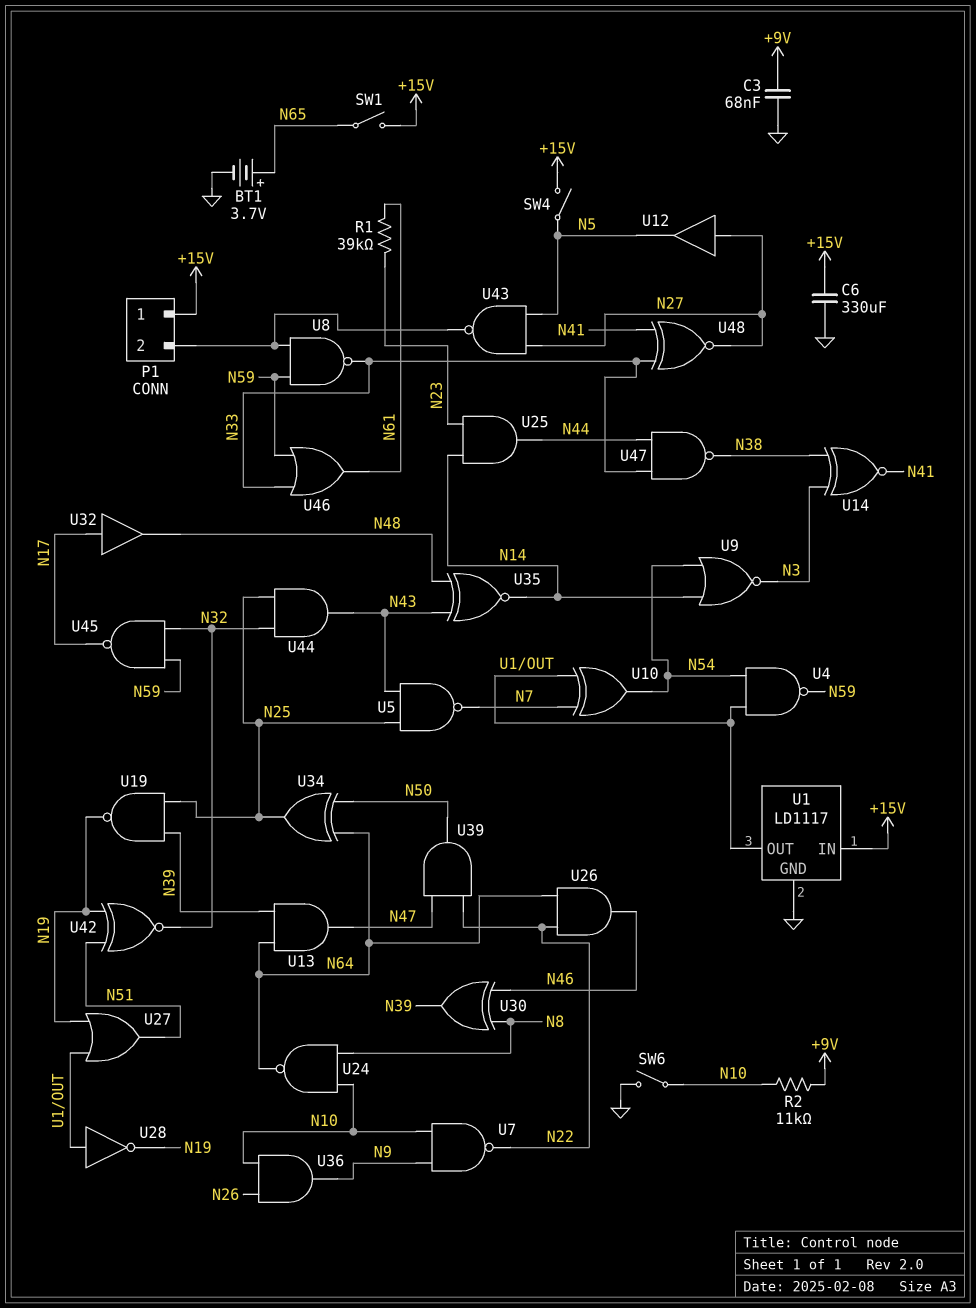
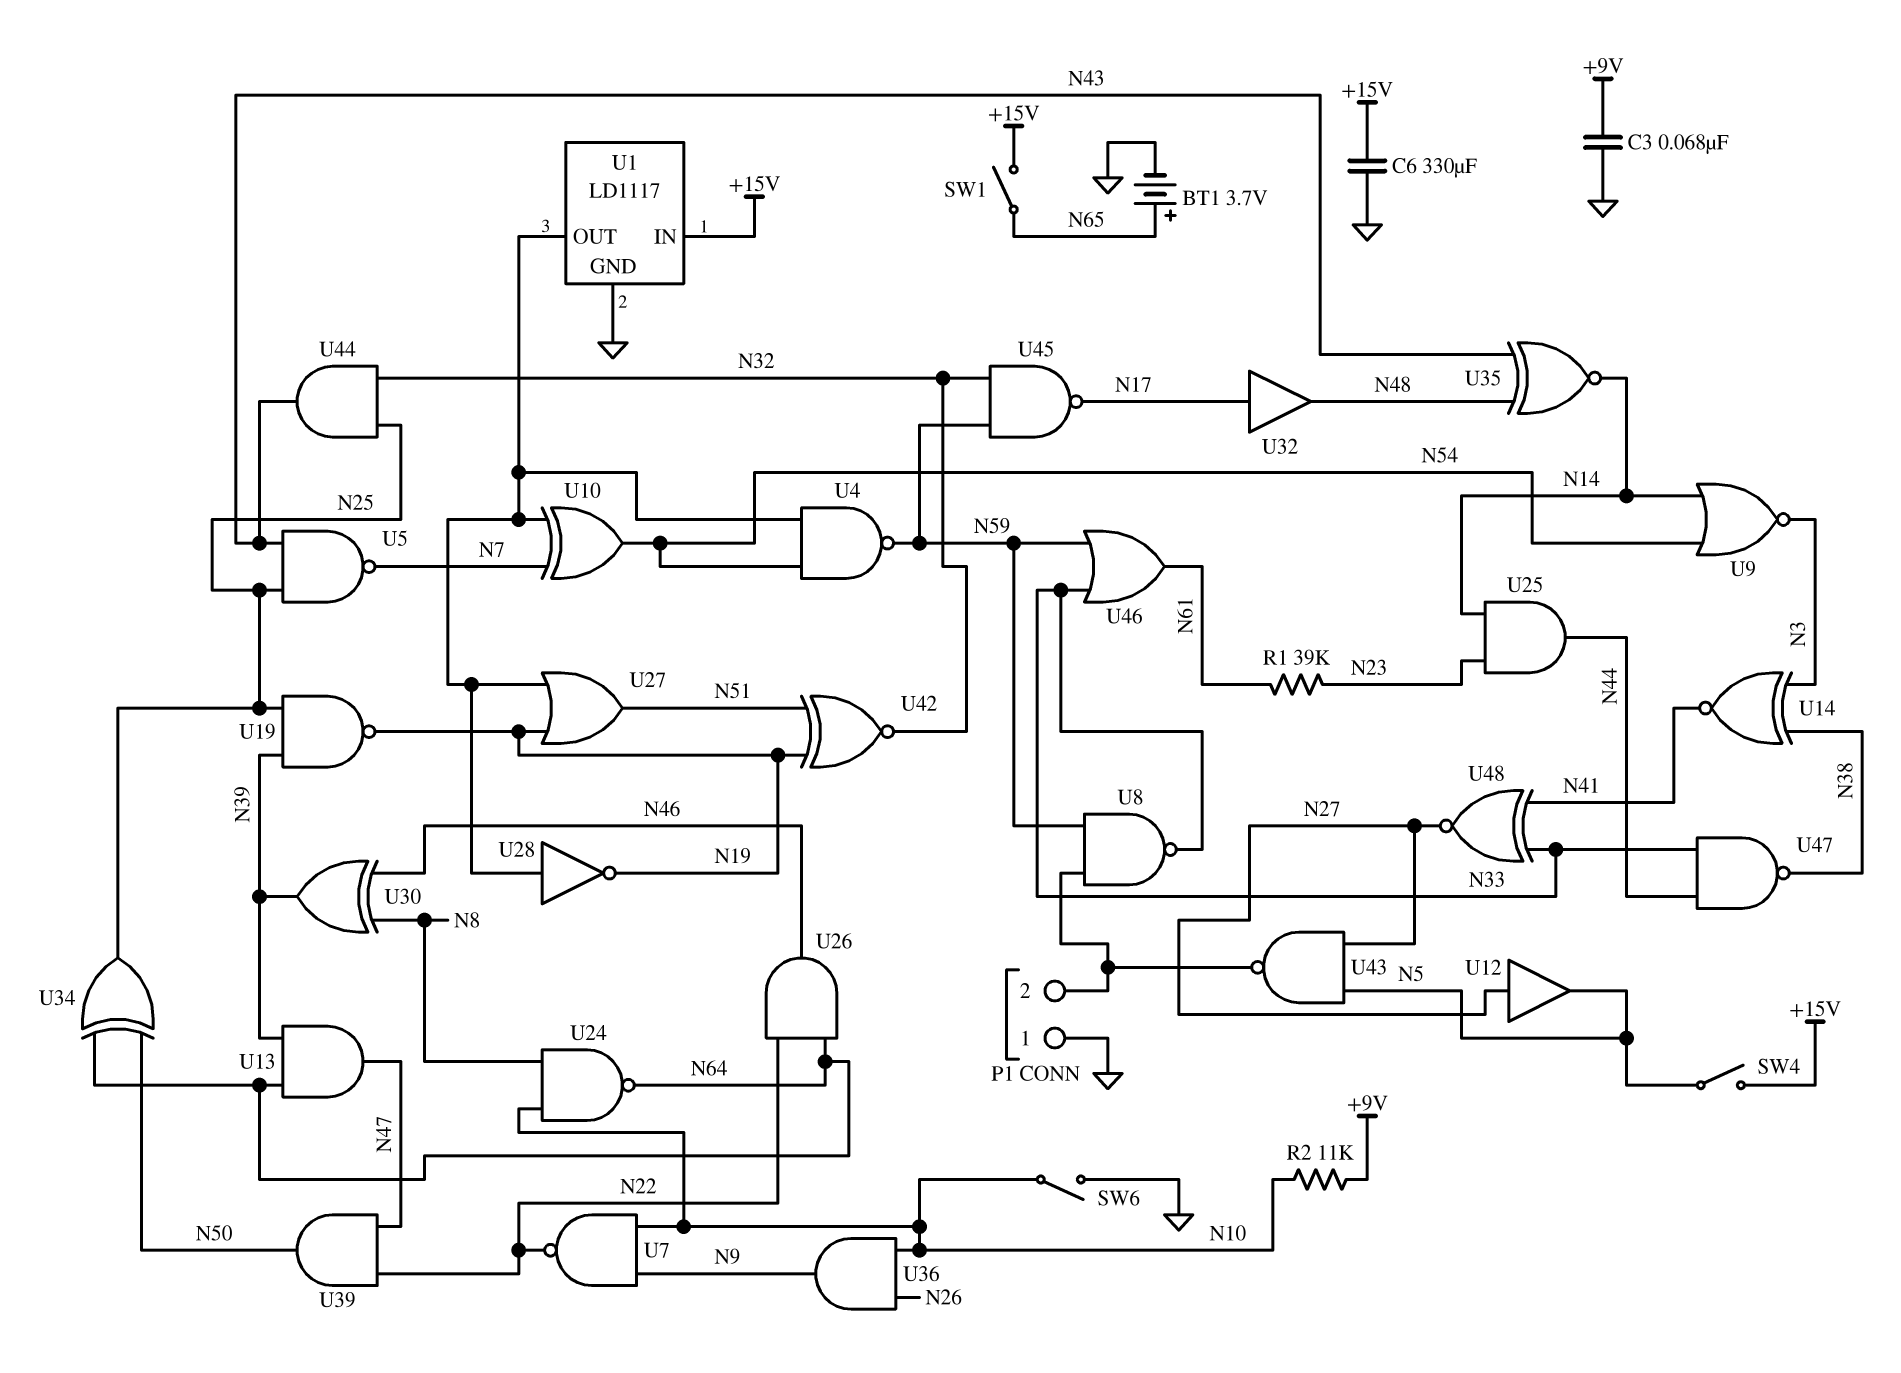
P1 pin 1: +15V -> GND

